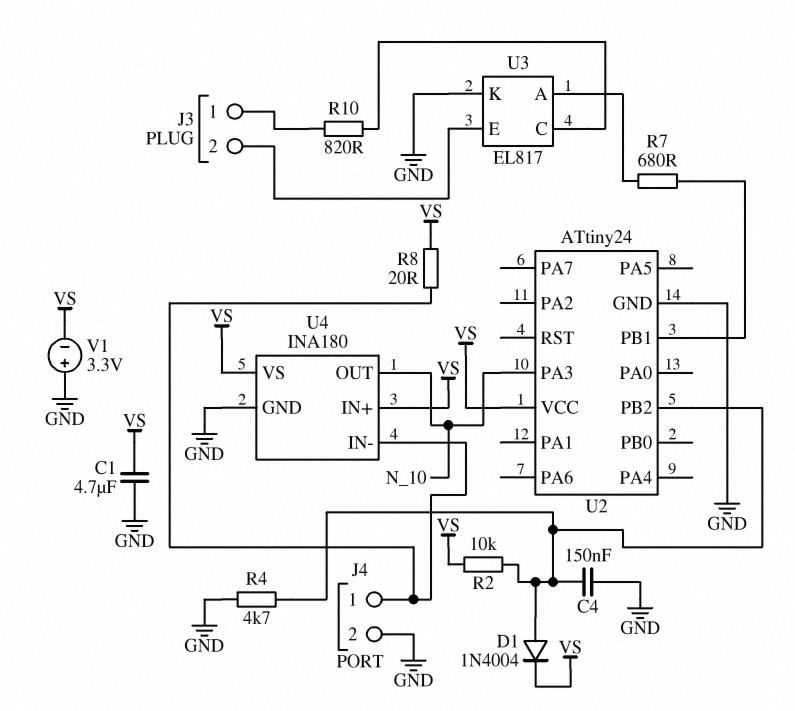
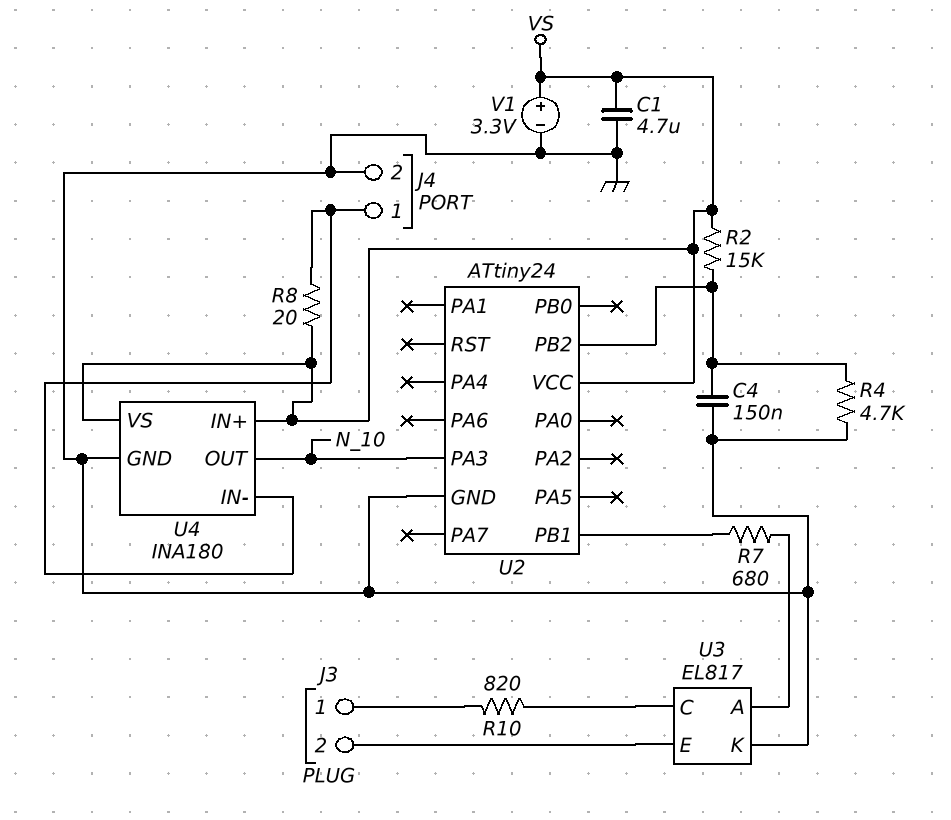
D1: diode 1N4004 (A U2/PB2, K VS) -> none
R2: 10k (U2/PB2, VS) -> 15k (U2/PB2, VS)
V1: 3.3V (plus GND, minus VS) -> 3.3V (plus VS, minus GND)

